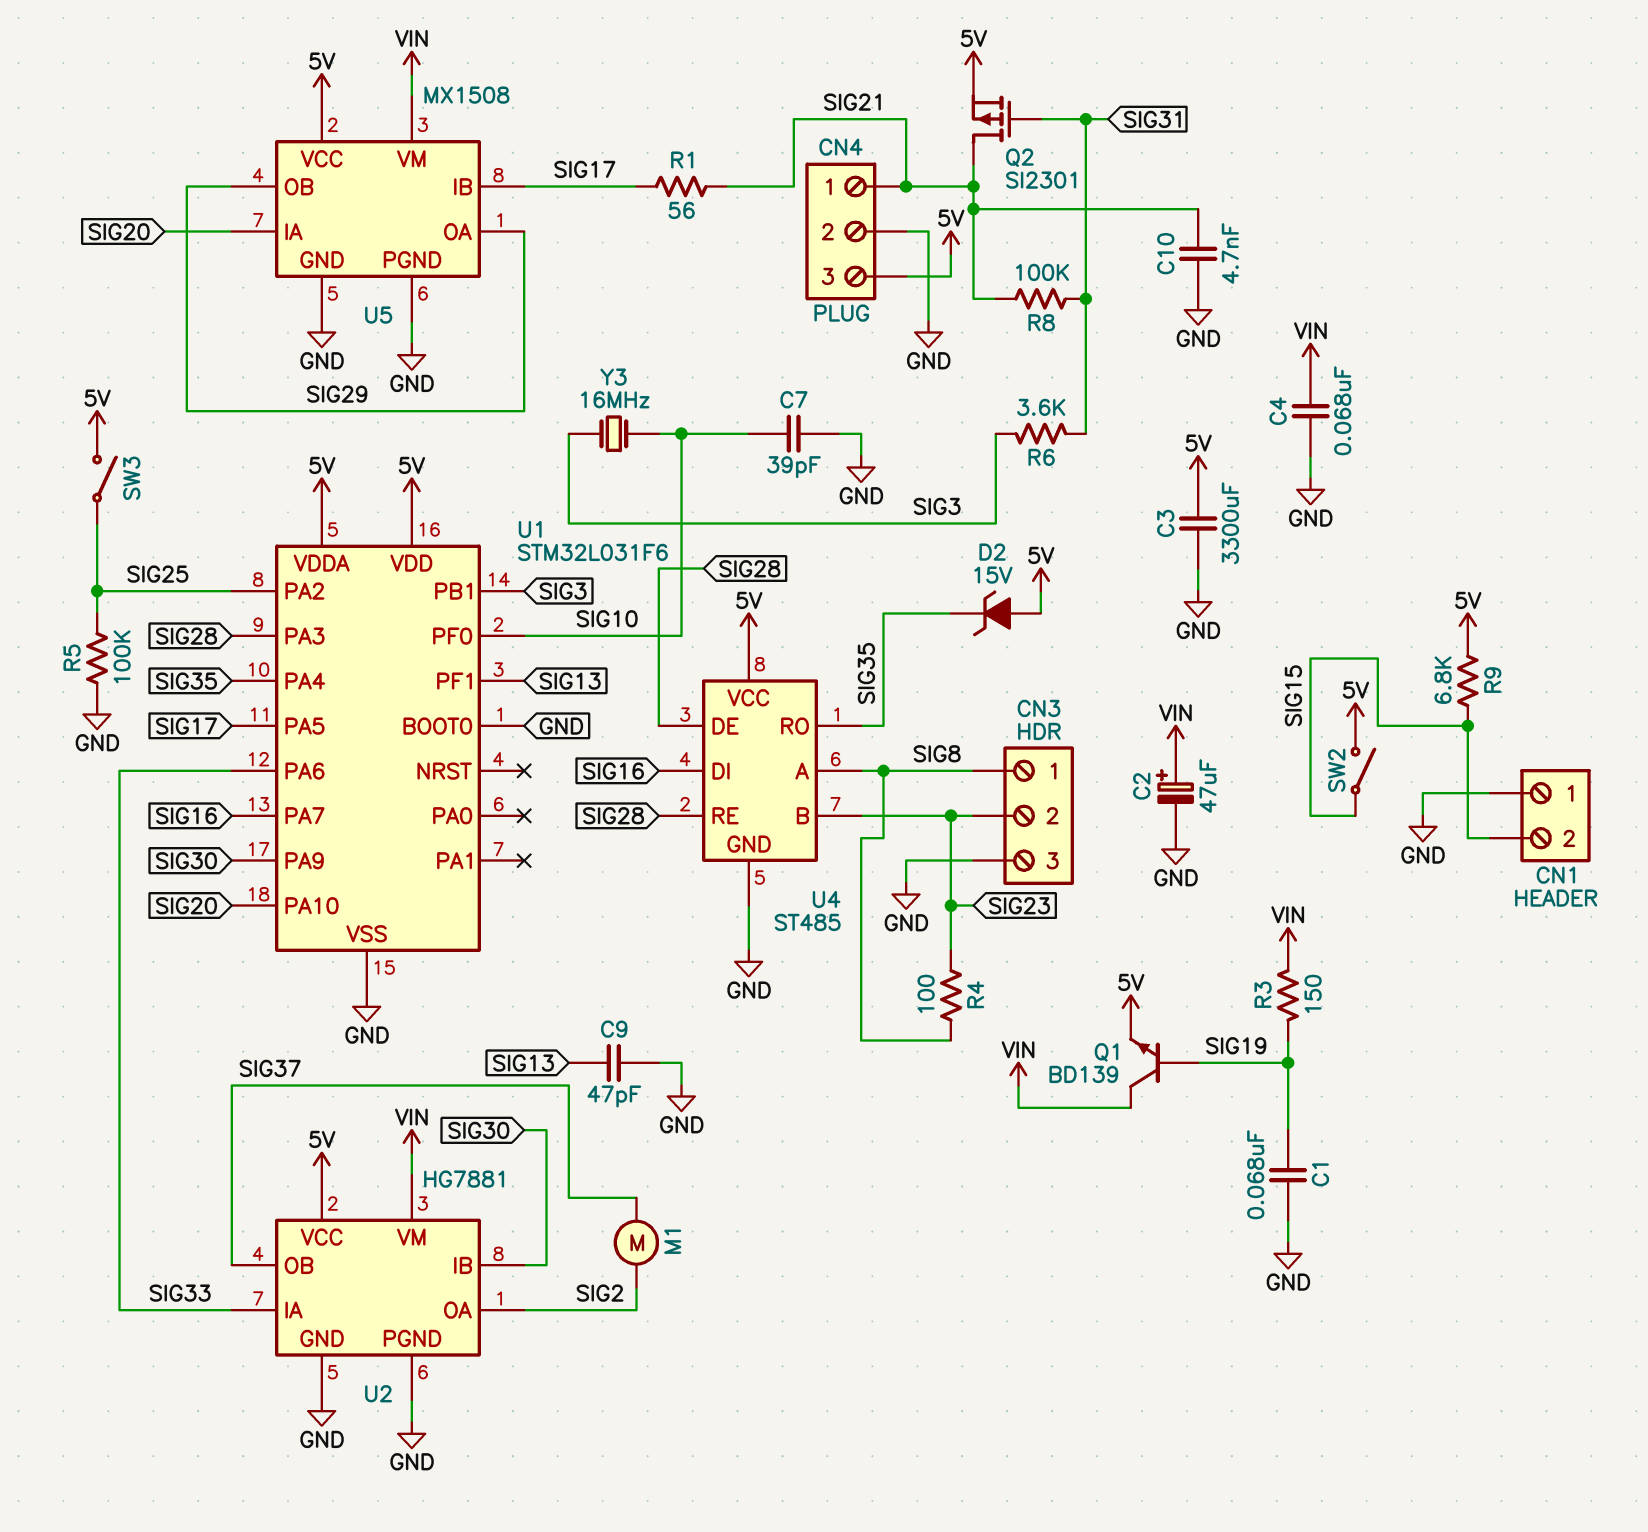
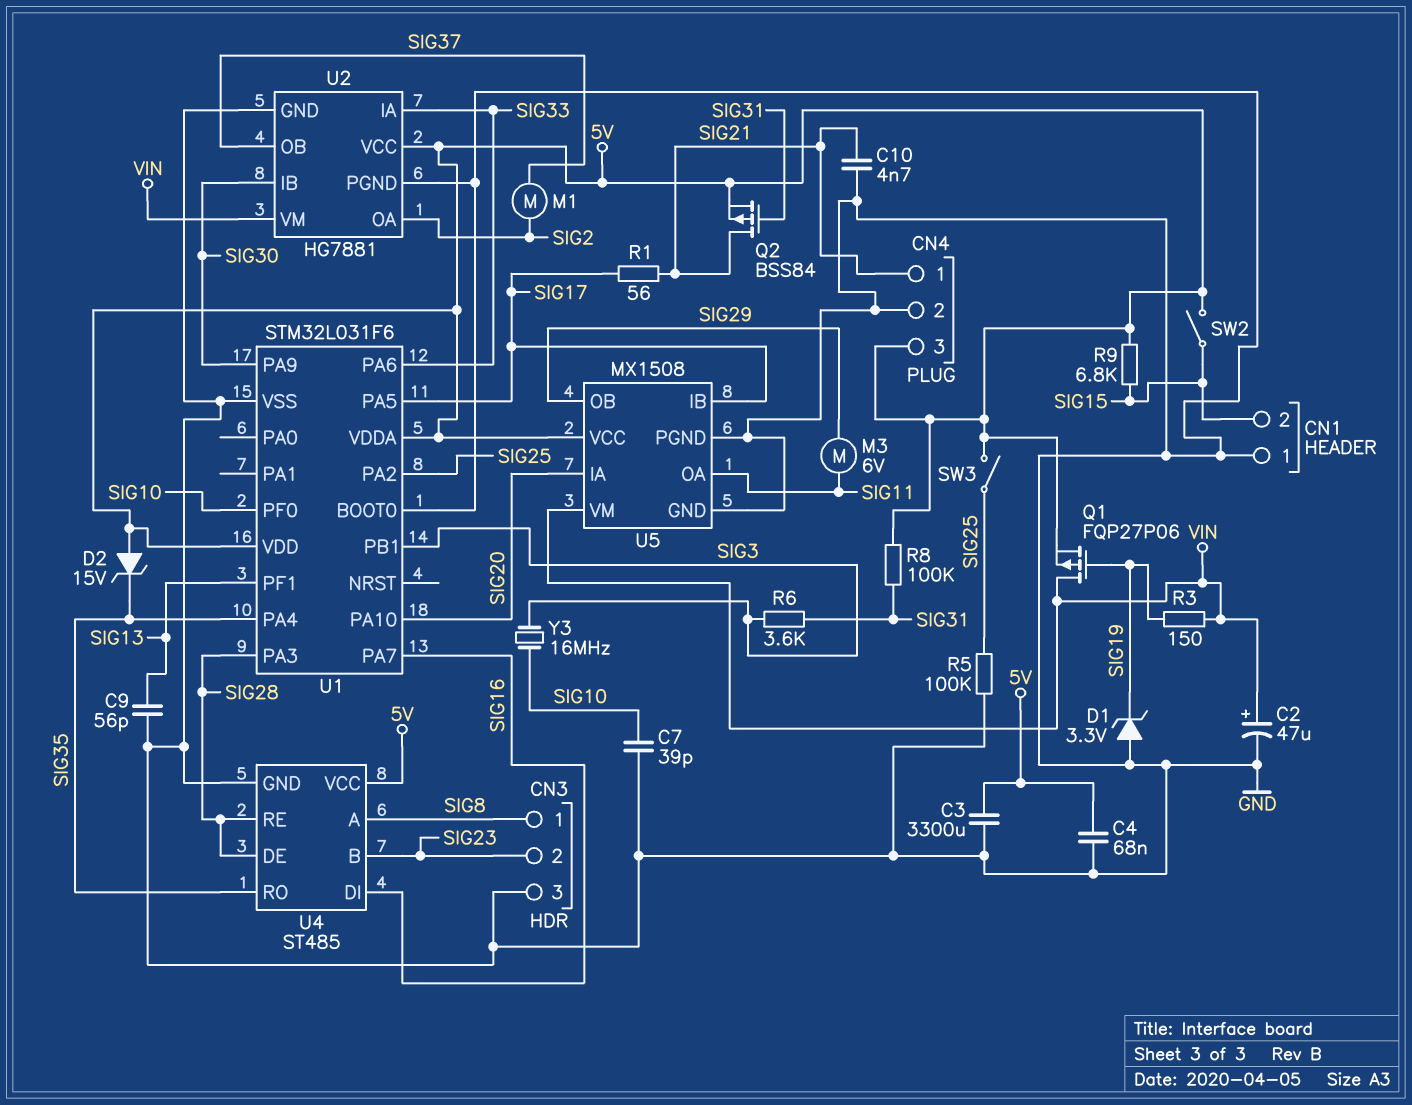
C1: 68nF (GND, SIG19) -> none
C4: 68nF (GND, VIN) -> 68nF (5V, GND)
C9: 47pF (GND, SIG13) -> 56pF (GND, SIG13)
D1: none -> zener 3.3V (A GND, K SIG19)
M3: none -> motor 6V (SIG11, SIG29)
Q1: NPN BD139 (B SIG19, C VIN, E 5V) -> PMOS FQP27P06 (G SIG19, D VIN, S 5V)
Q2: PMOS SI2301 (G SIG31, D SIG21, S 5V) -> PMOS BSS84 (G SIG31, D SIG21, S 5V)
R4: 100 (SIG8, SIG23) -> none
R8: 100k (SIG21, SIG31) -> 100k (5V, SIG31)
U5 pin OA: SIG29 -> SIG11

